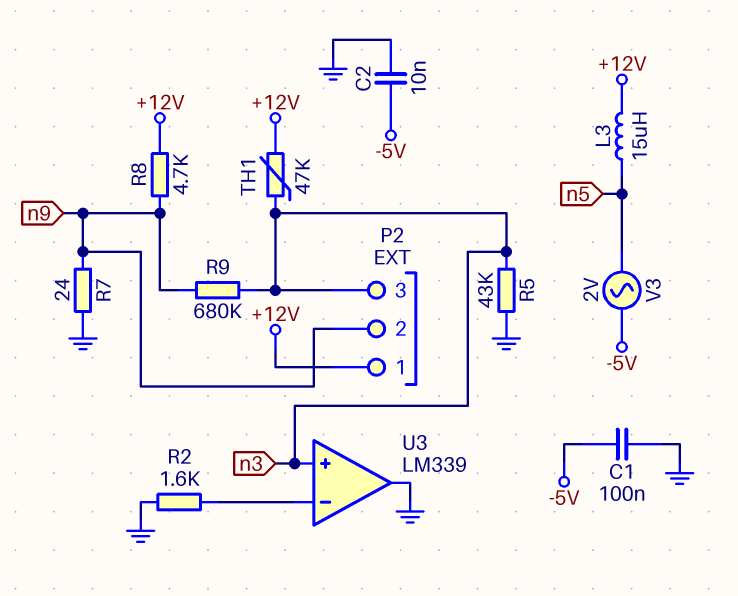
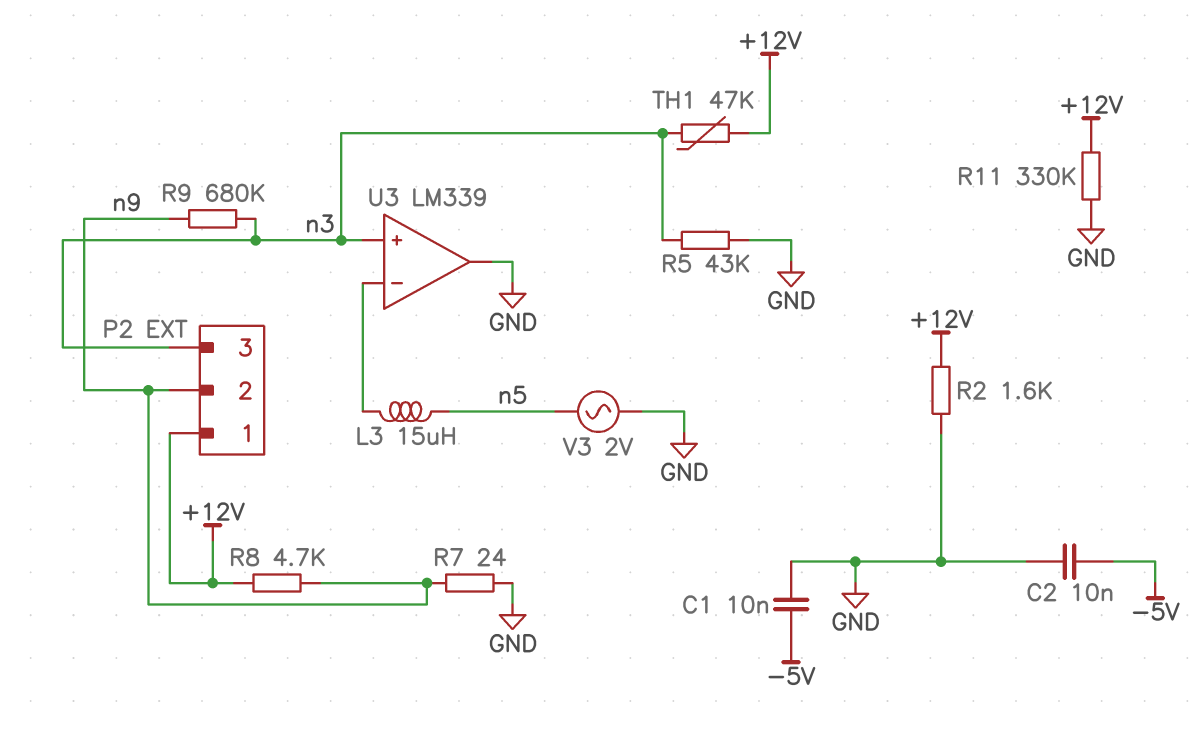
C1: 100nF (-5V, GND) -> 10nF (-5V, GND)
L3: 15uH (+12V, n5) -> 15uH (U3/in-, n5)
R2: 1.6k (GND, U3/in-) -> 1.6k (+12V, GND)
R11: none -> 330k (+12V, GND)
V3: AC 2V (-5V, n5) -> AC 2V (GND, n5)

